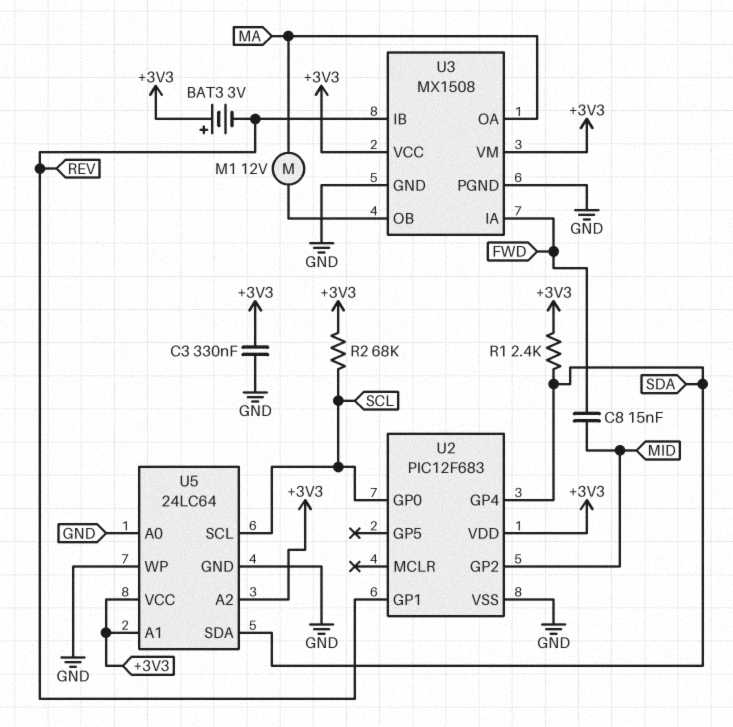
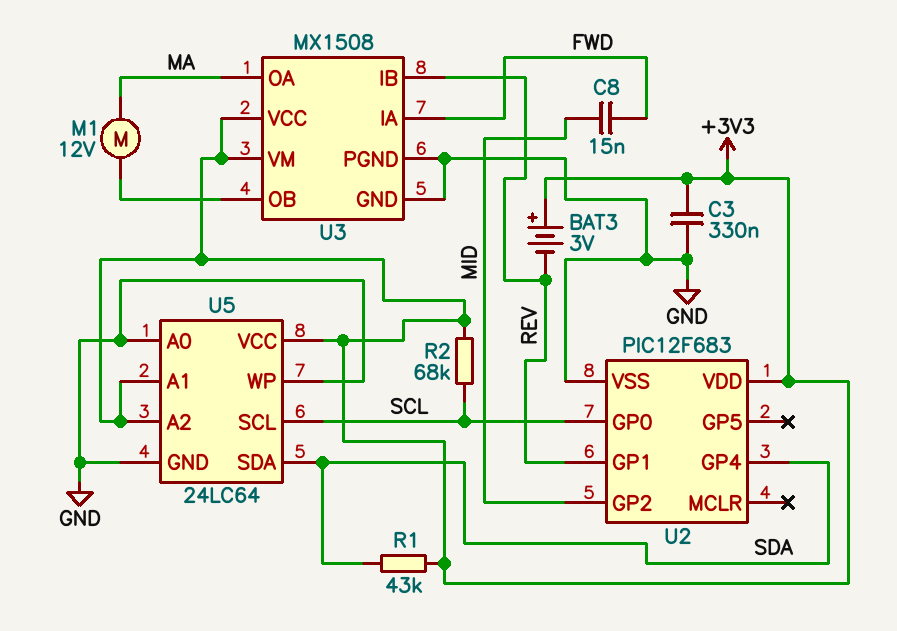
R1: 2.4k (+3V3, SDA) -> 43k (+3V3, SDA)

